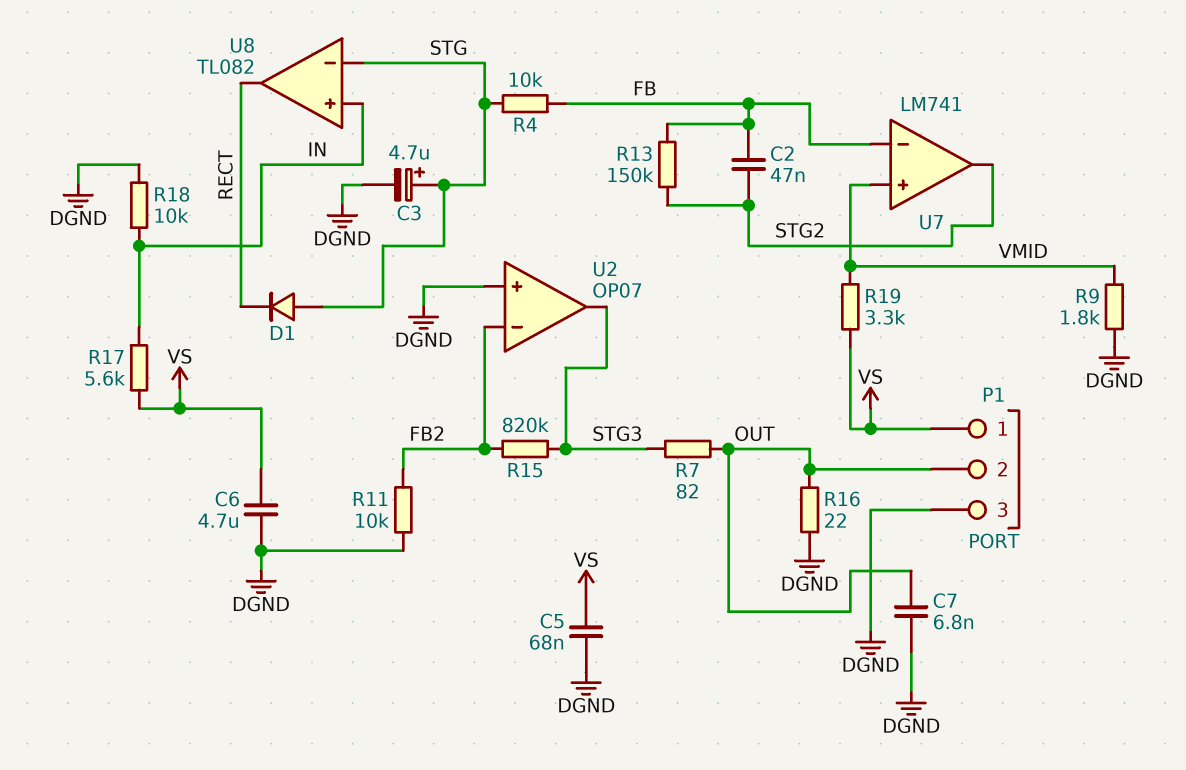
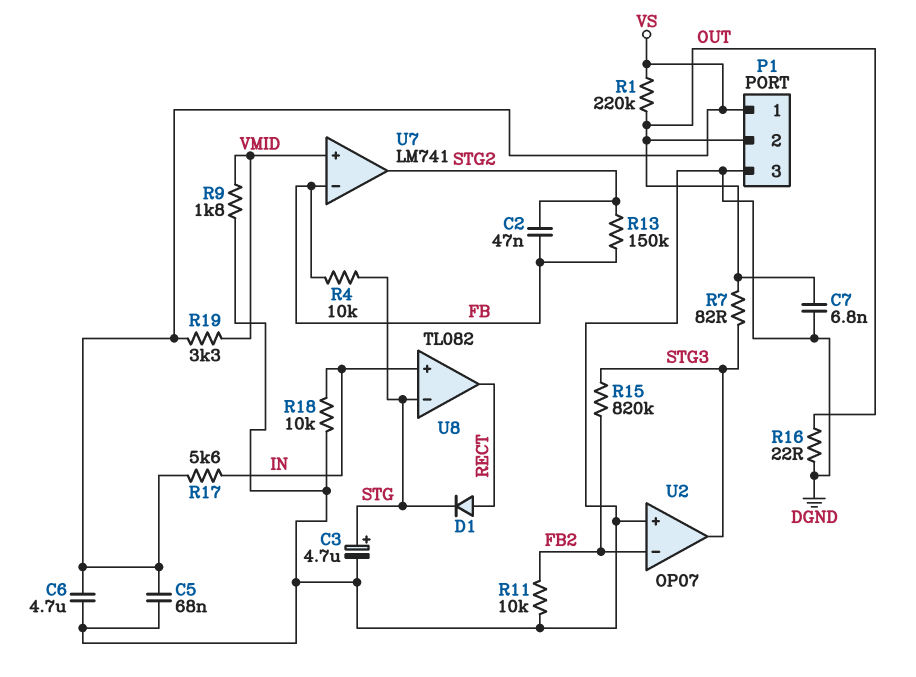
D1: diode (A STG, K RECT) -> diode (A RECT, K STG)
R1: none -> 220k (OUT, VS)

